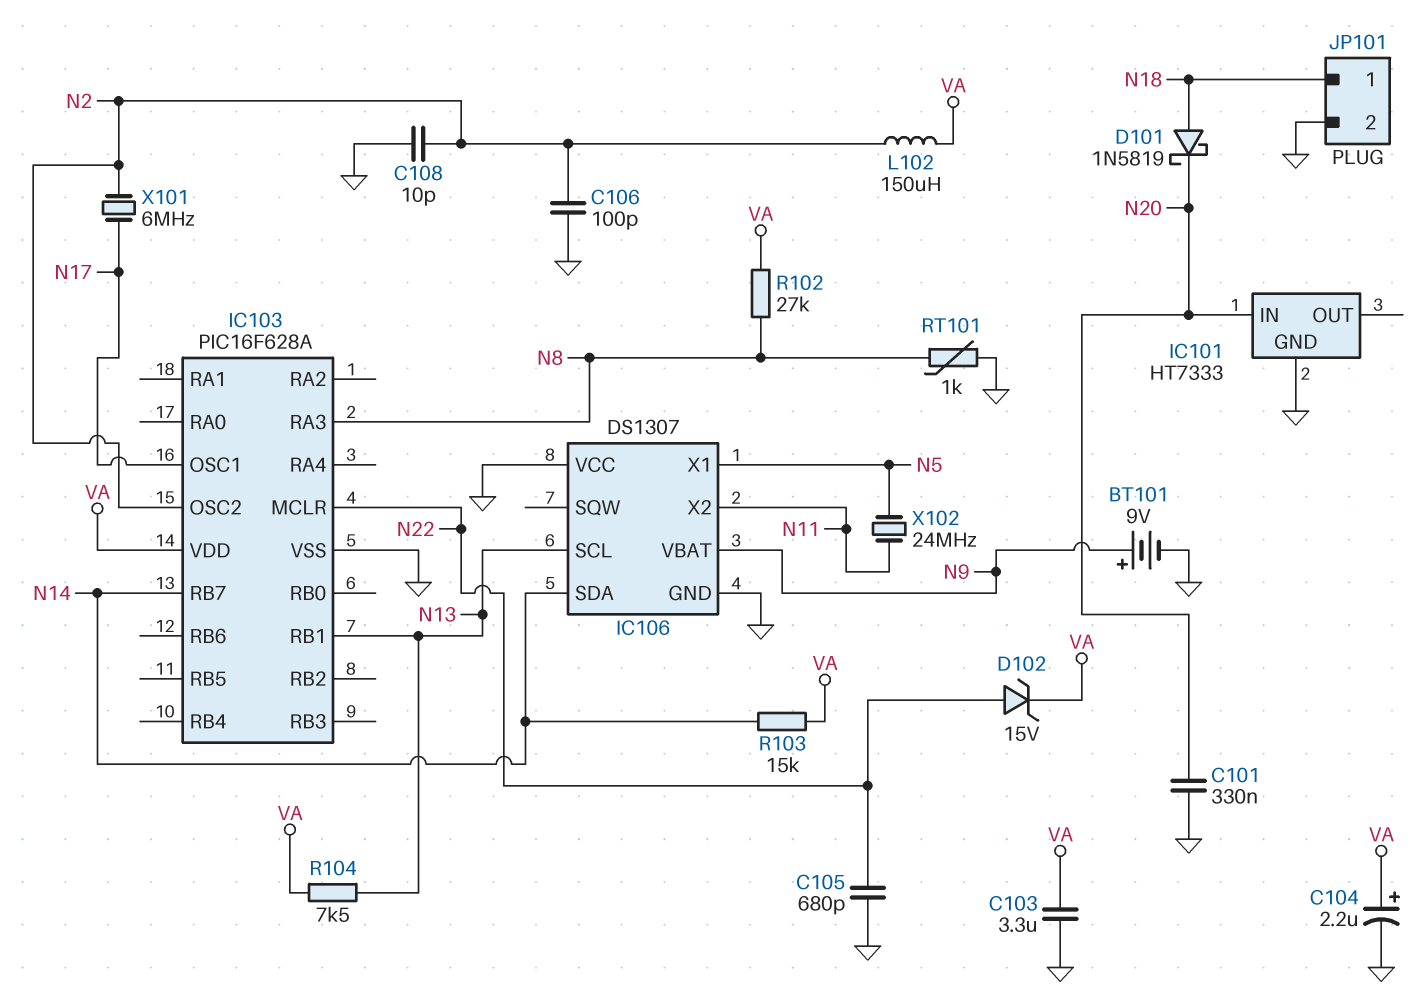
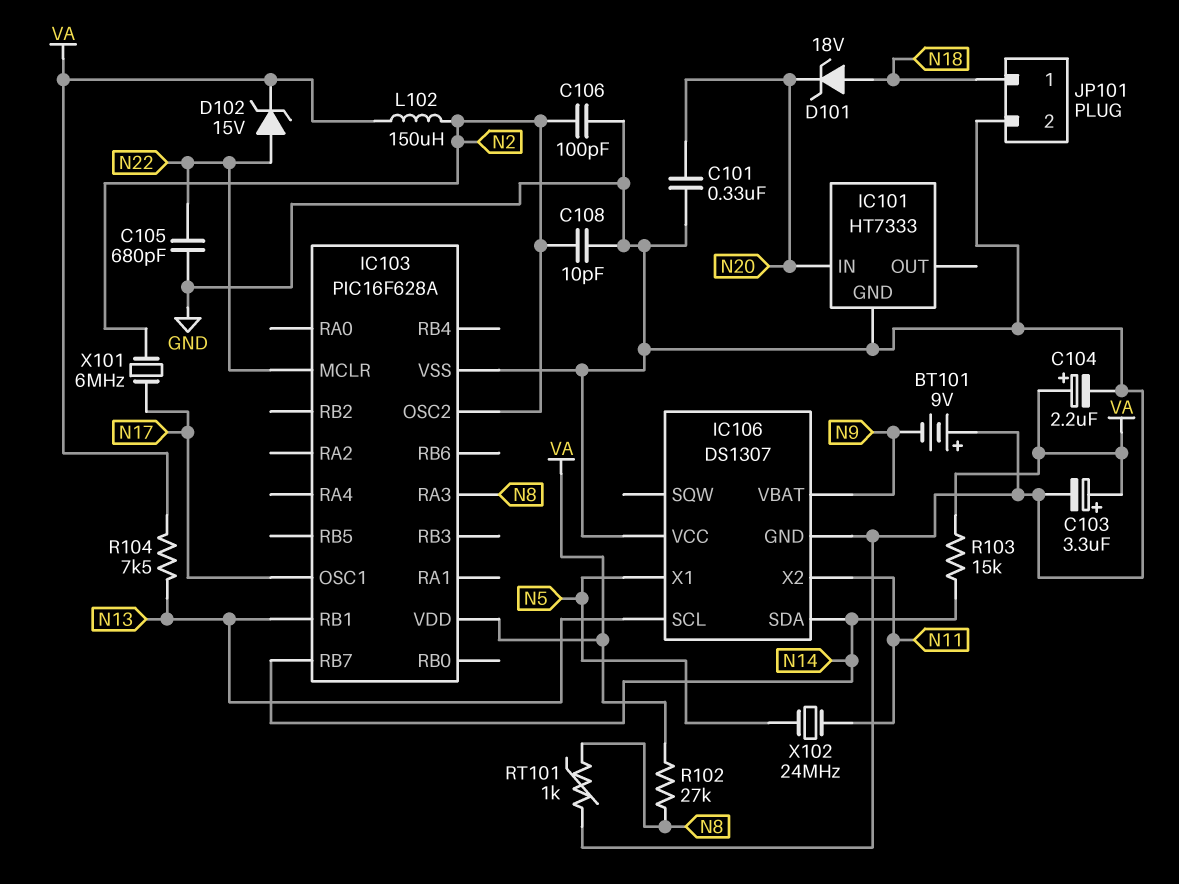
BT101: 9V (plus N9, minus GND) -> 9V (plus GND, minus N9)
C103: 3.3uF (GND, VA) -> 3.3uF (plus VA, minus GND)
D101: schottky 1N5819 (A N18, K N20) -> zener 18V (A N18, K N20)

